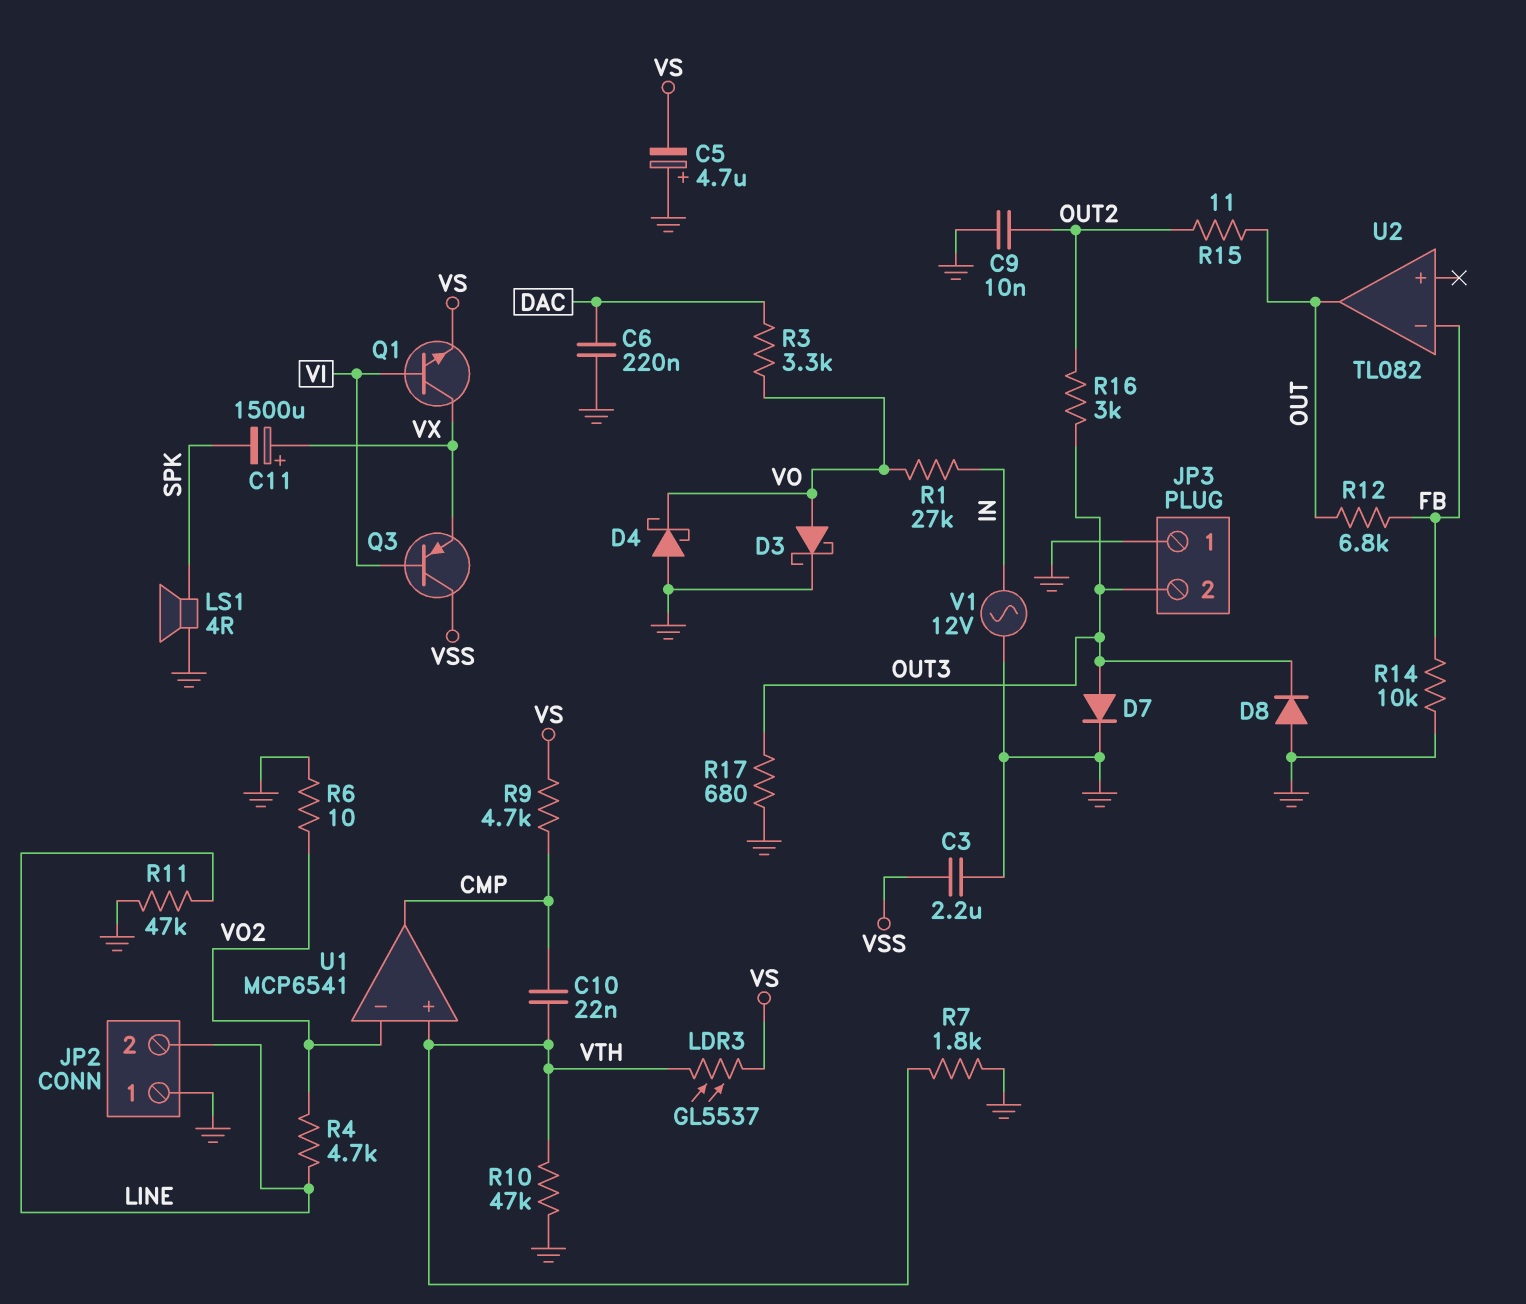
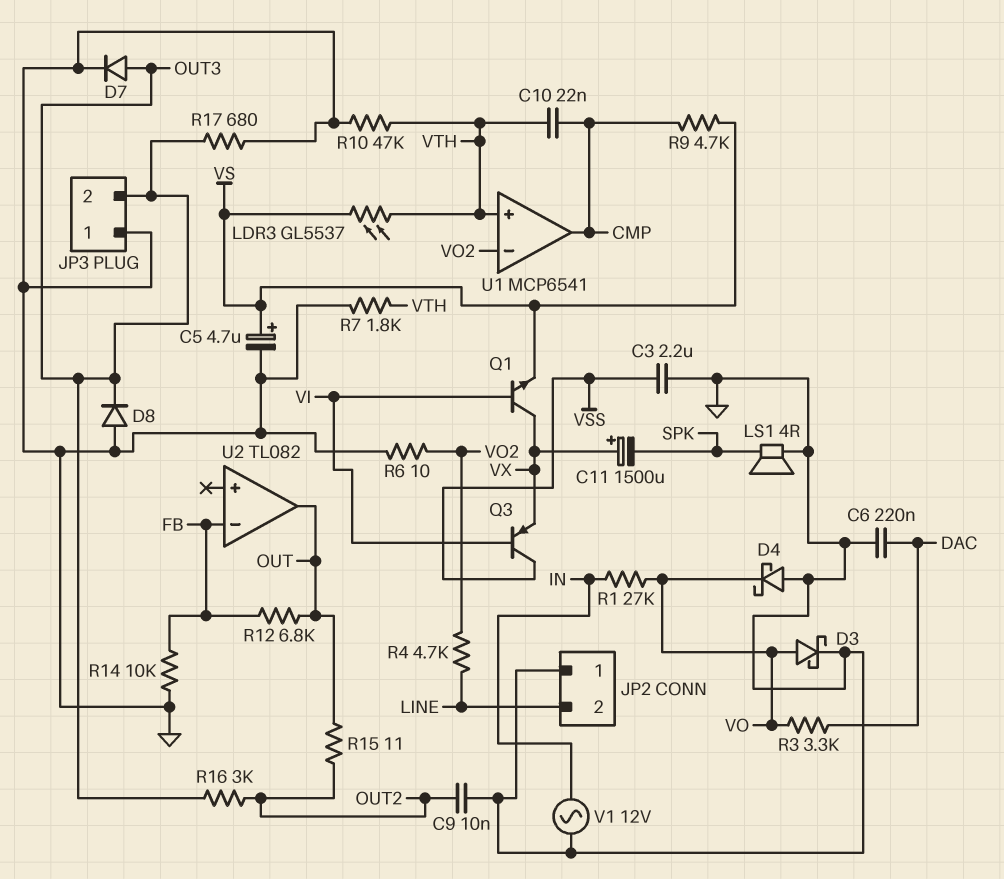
C5: 4.7uF (plus GND, minus VS) -> 4.7uF (plus VS, minus GND)
R11: 47k (GND, LINE) -> none

